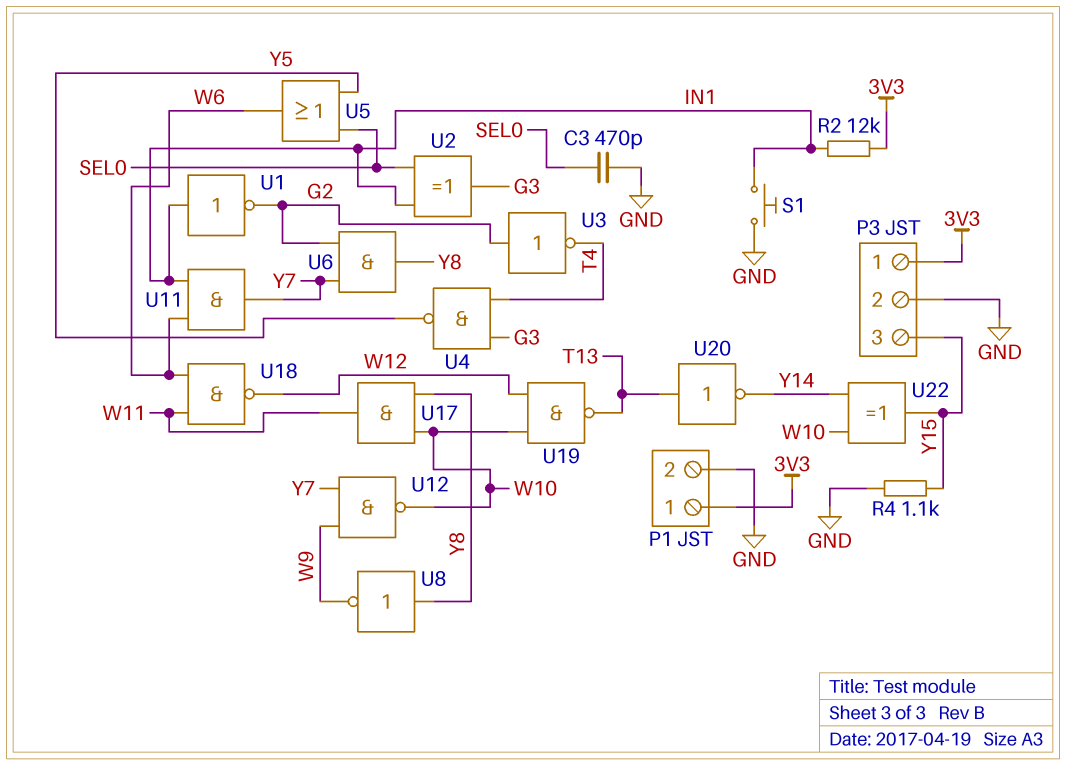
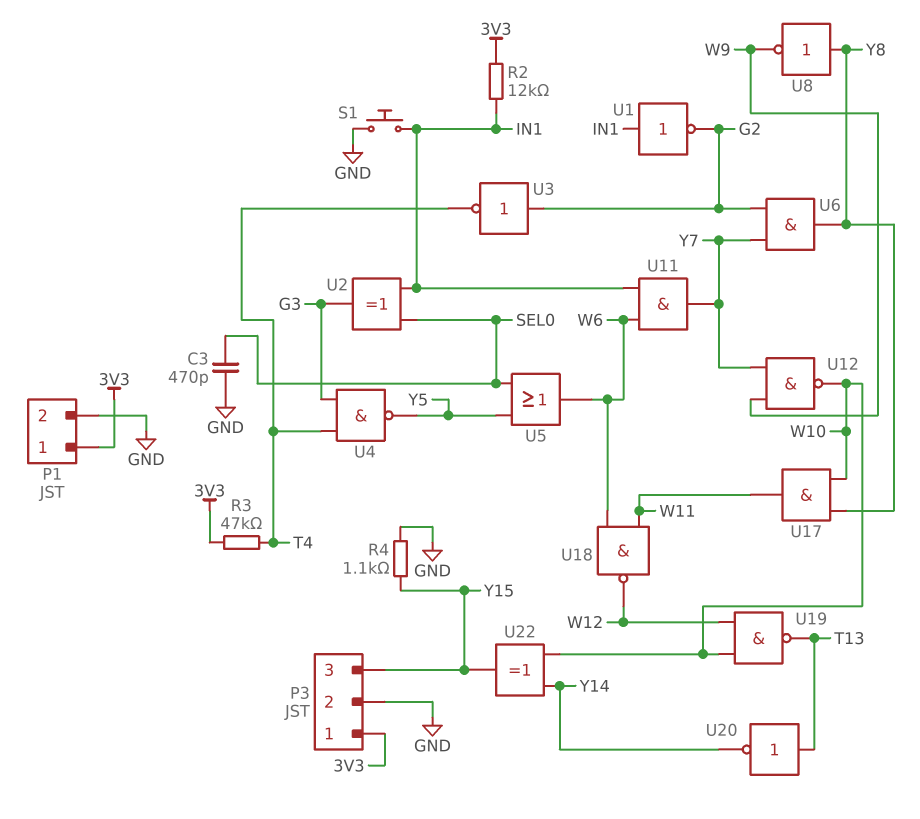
R3: none -> 47k (3V3, T4)

